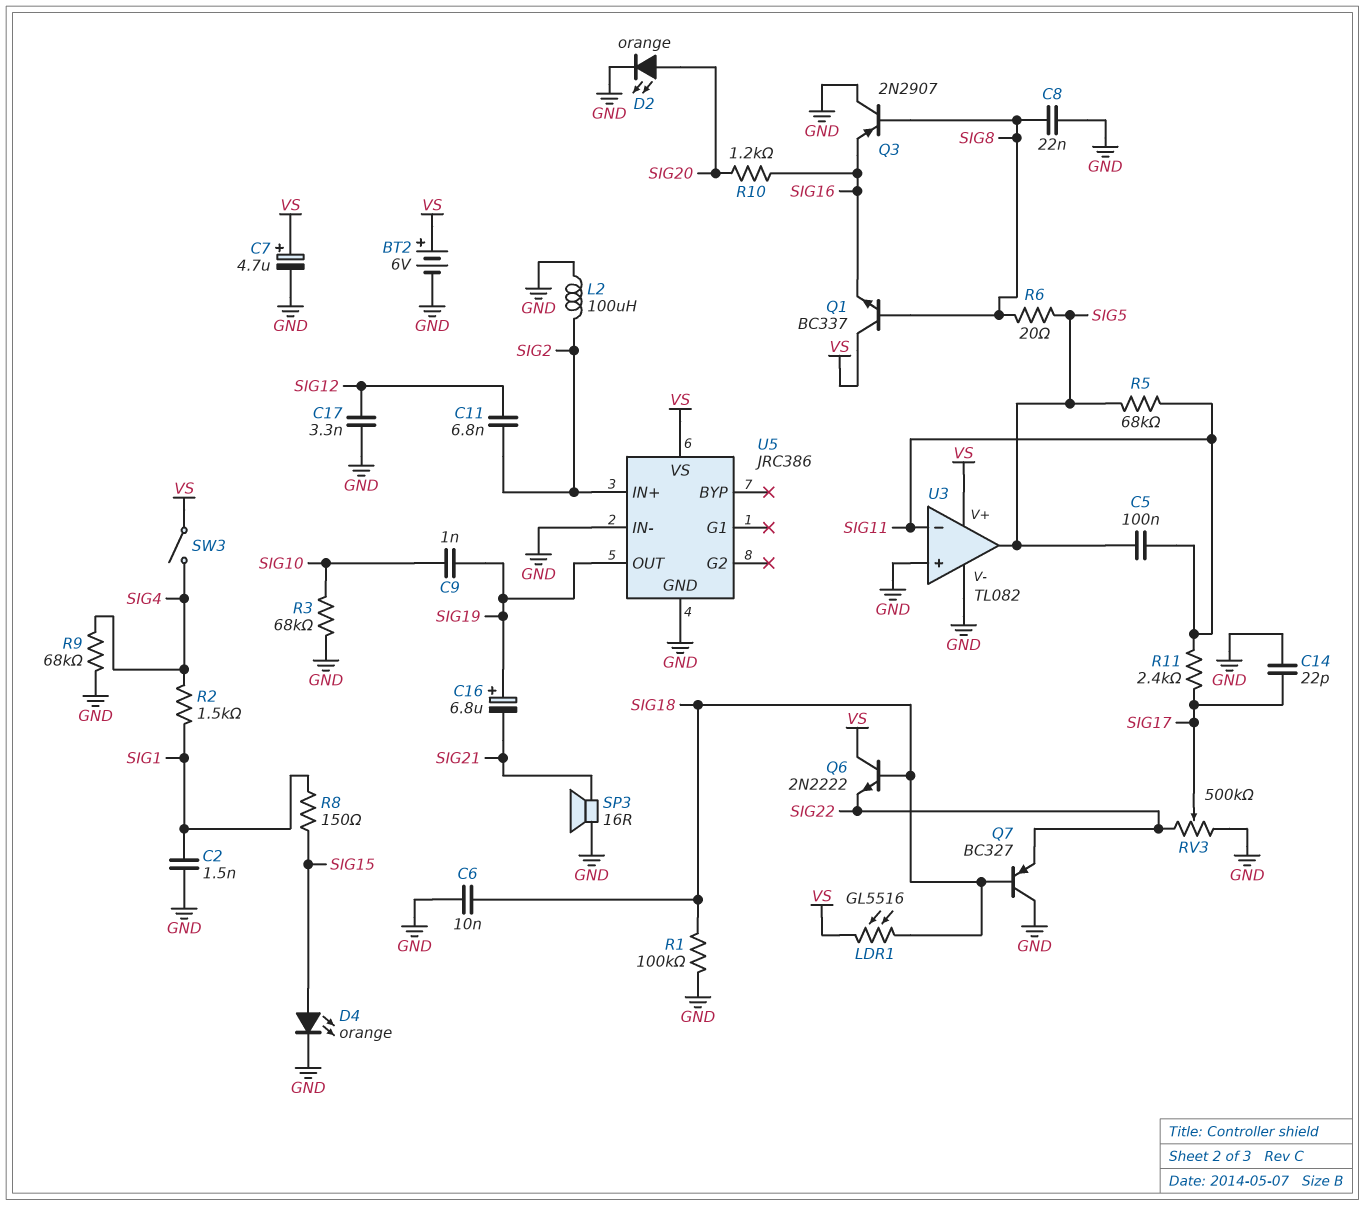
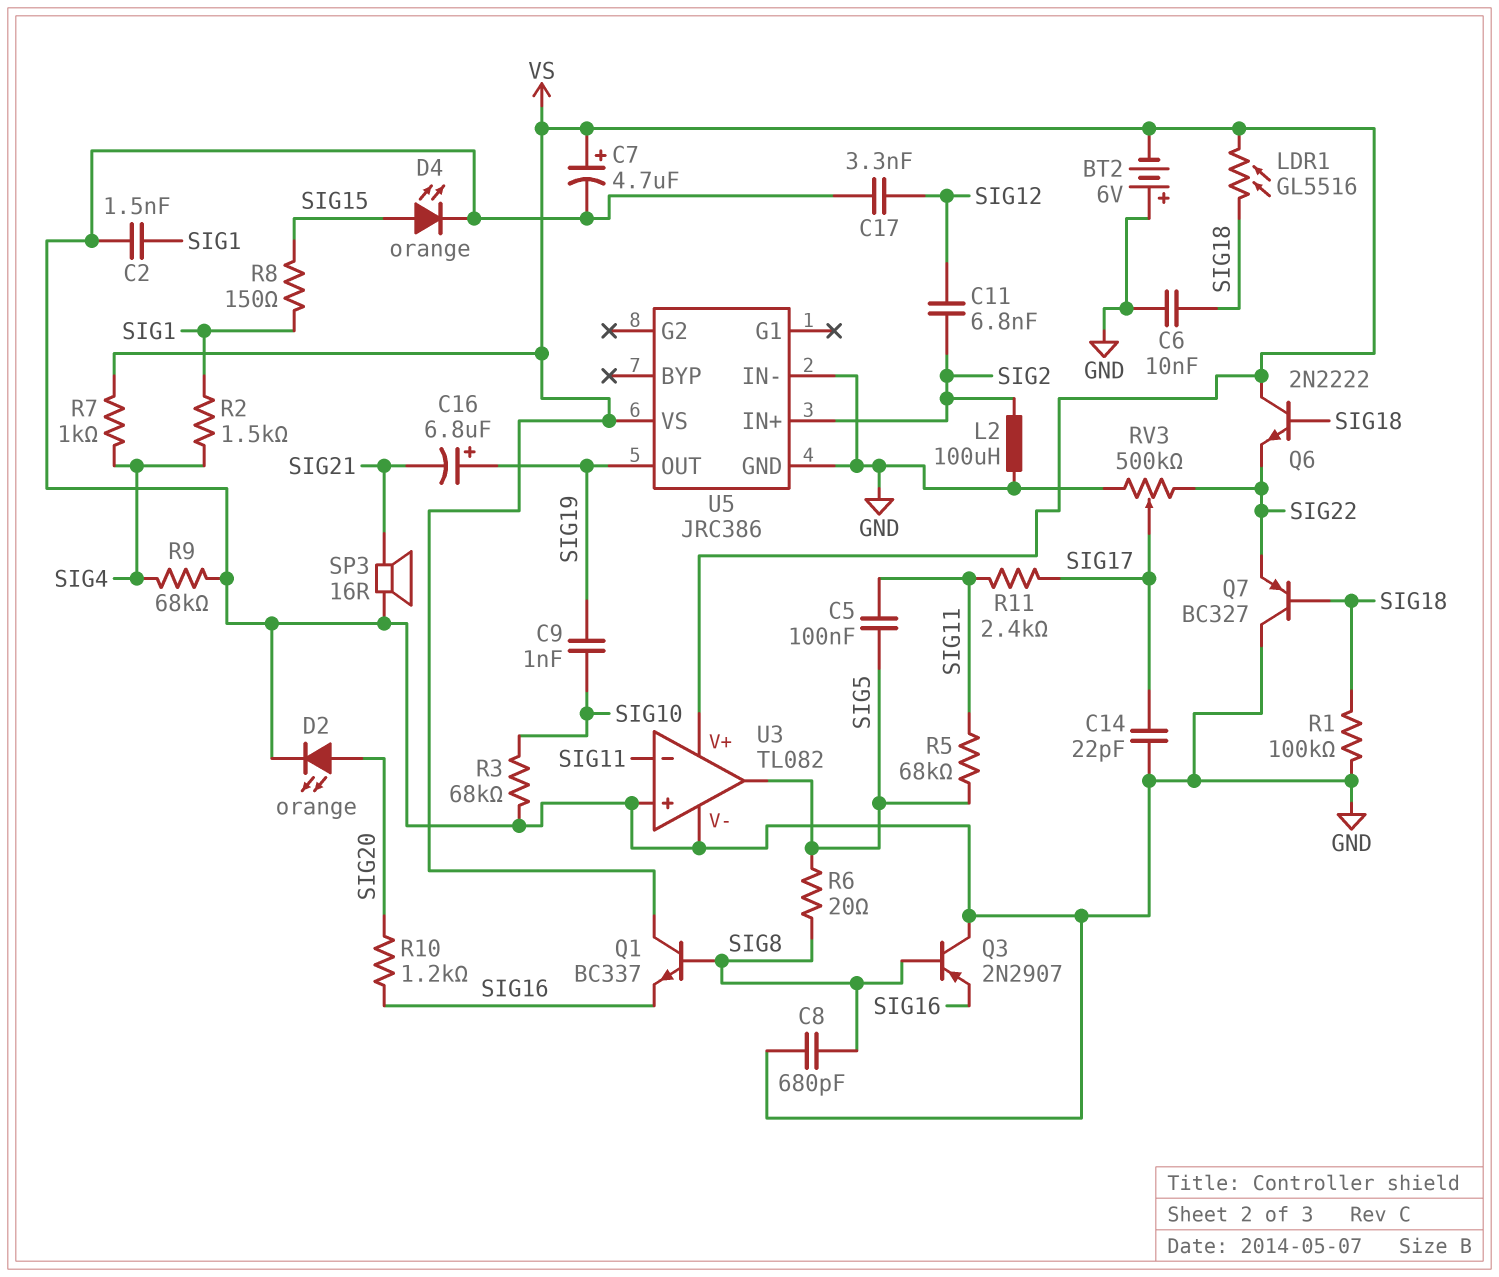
BT2: 6V (plus VS, minus GND) -> 6V (plus GND, minus VS)
C8: 22nF (GND, SIG8) -> 680pF (GND, SIG8)
R7: none -> 1k (SIG4, VS)
SW3: switch (SIG4, VS) -> none

